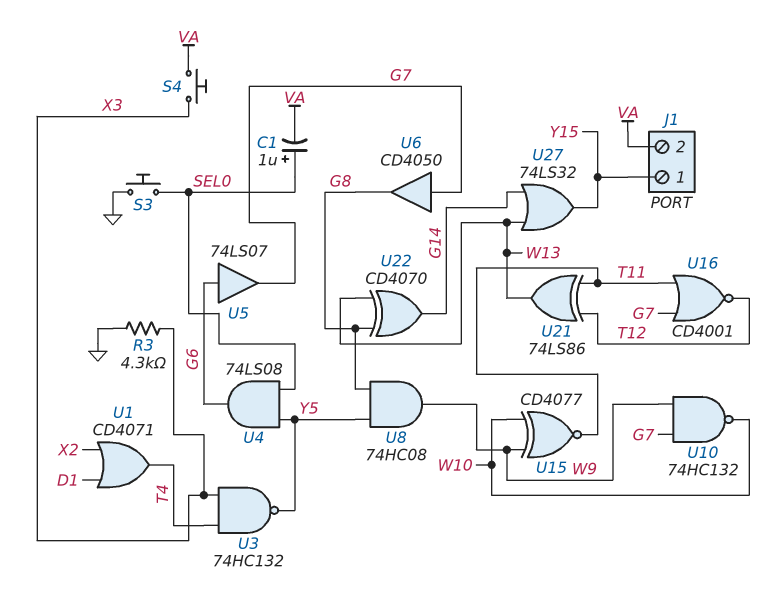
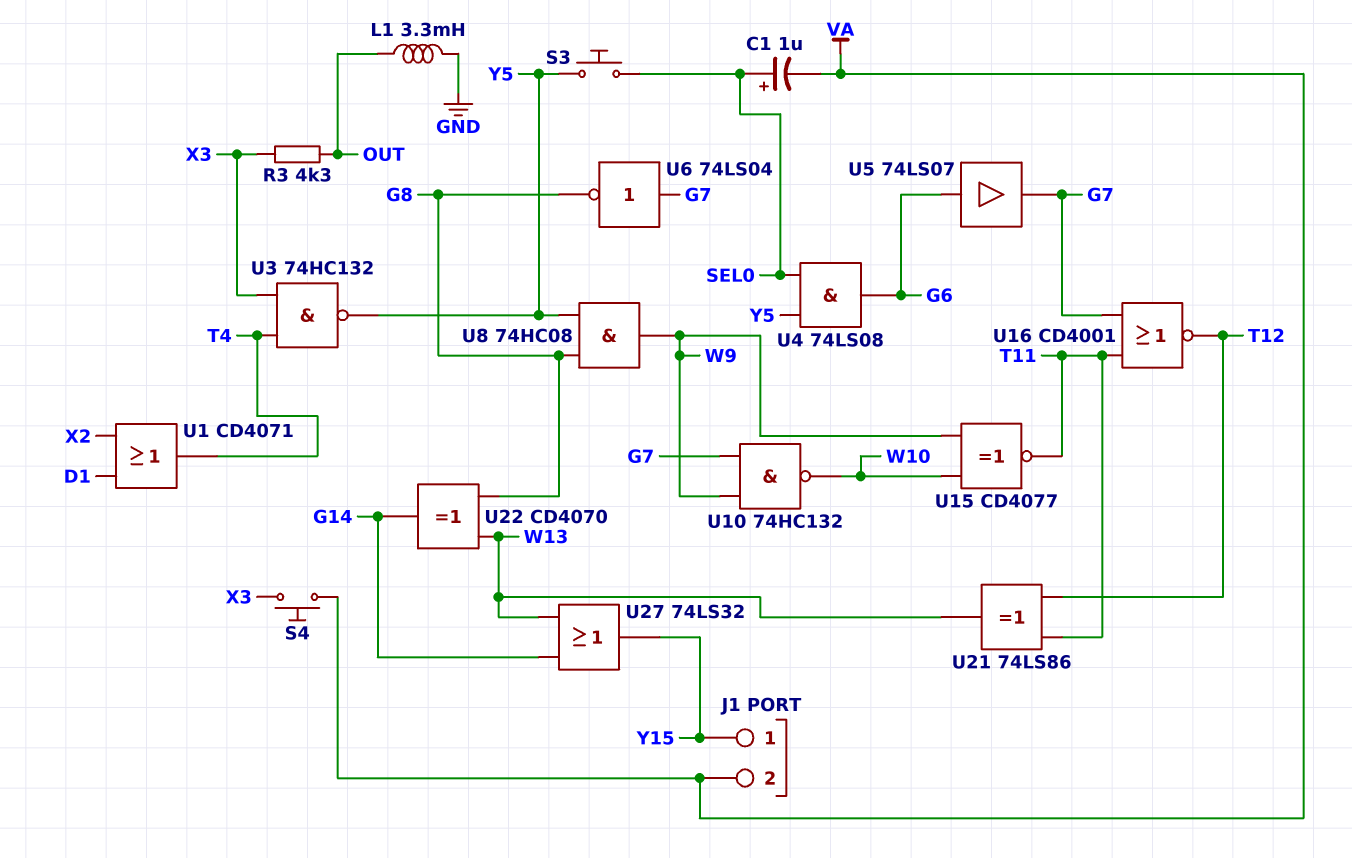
L1: none -> 3.3mH (GND, OUT)
R3: 4.3k (GND, X3) -> 4.3k (OUT, X3)
S3: button (GND, SEL0) -> button (SEL0, Y5)
U6: buffer CD4050 (in G7, out G8) -> NOT 74LS04 (in G7, out G8)

